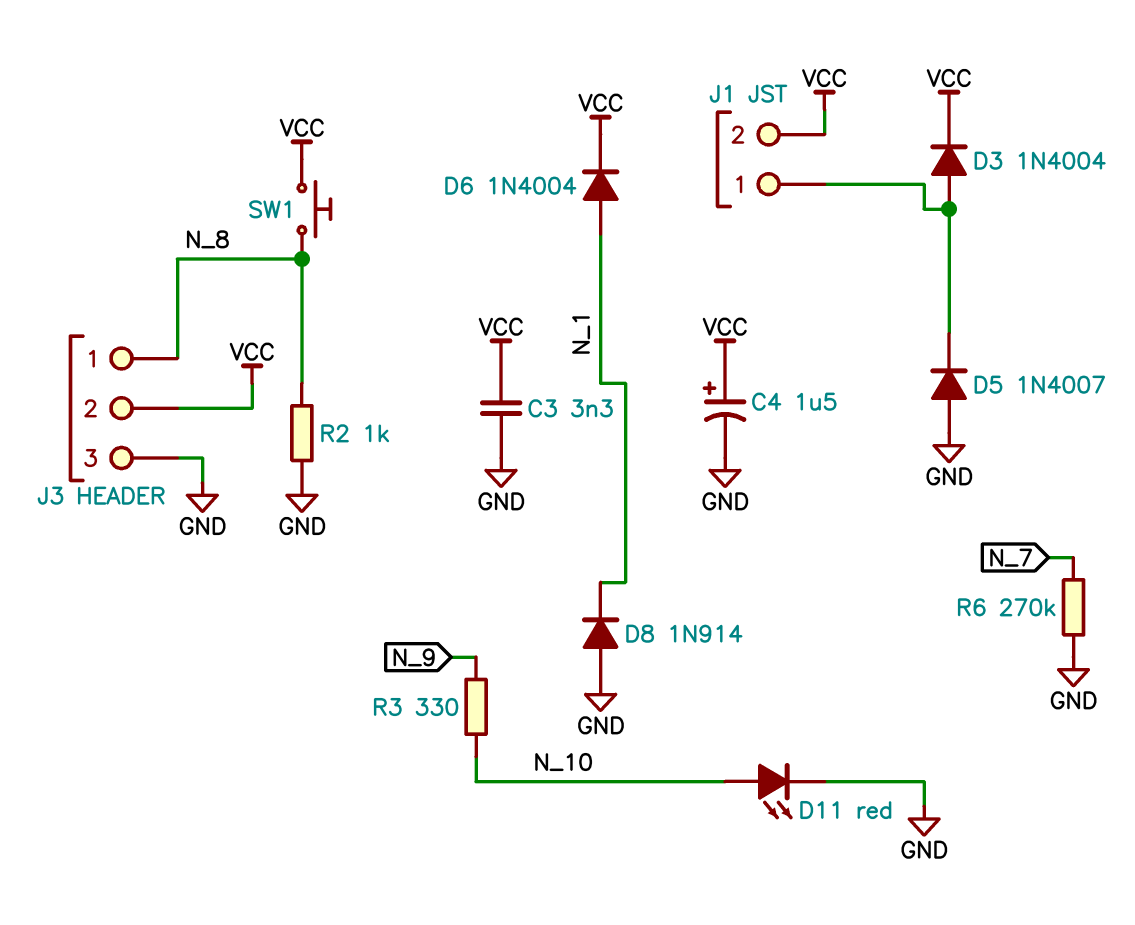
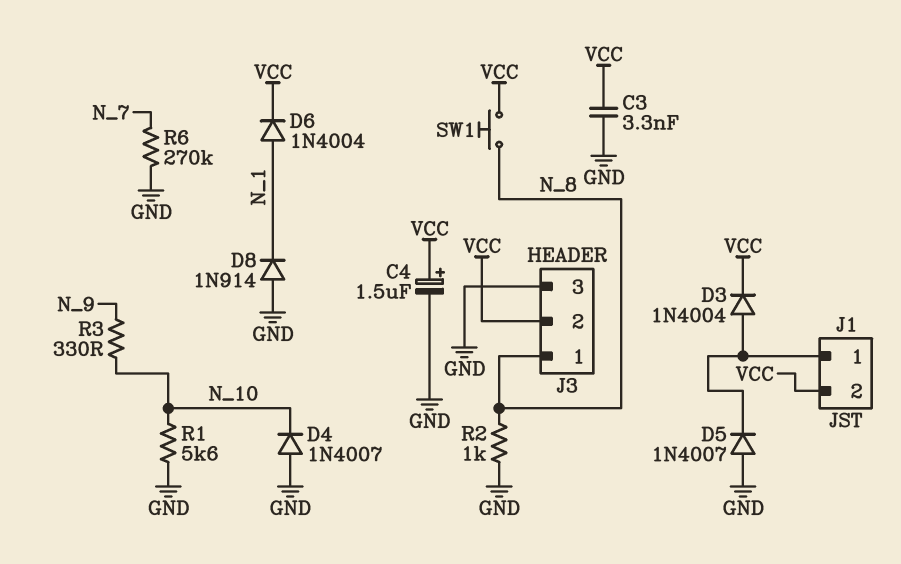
D4: none -> diode 1N4007 (A GND, K N_10)
D11: LED red (A N_10, K GND) -> none
R1: none -> 5.6k (GND, N_10)

